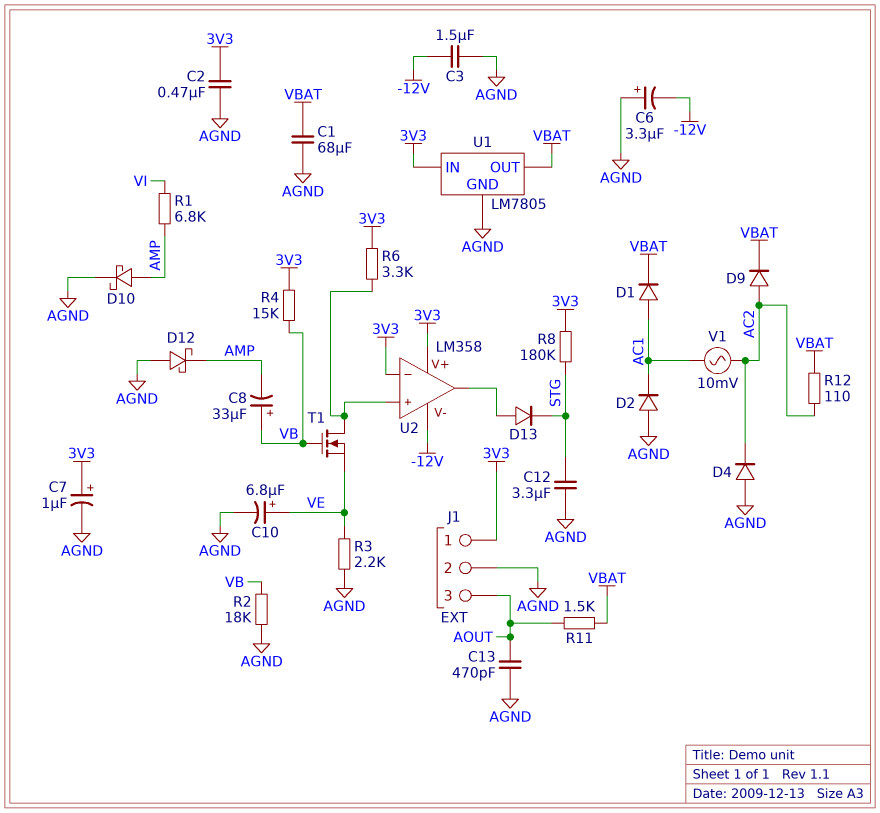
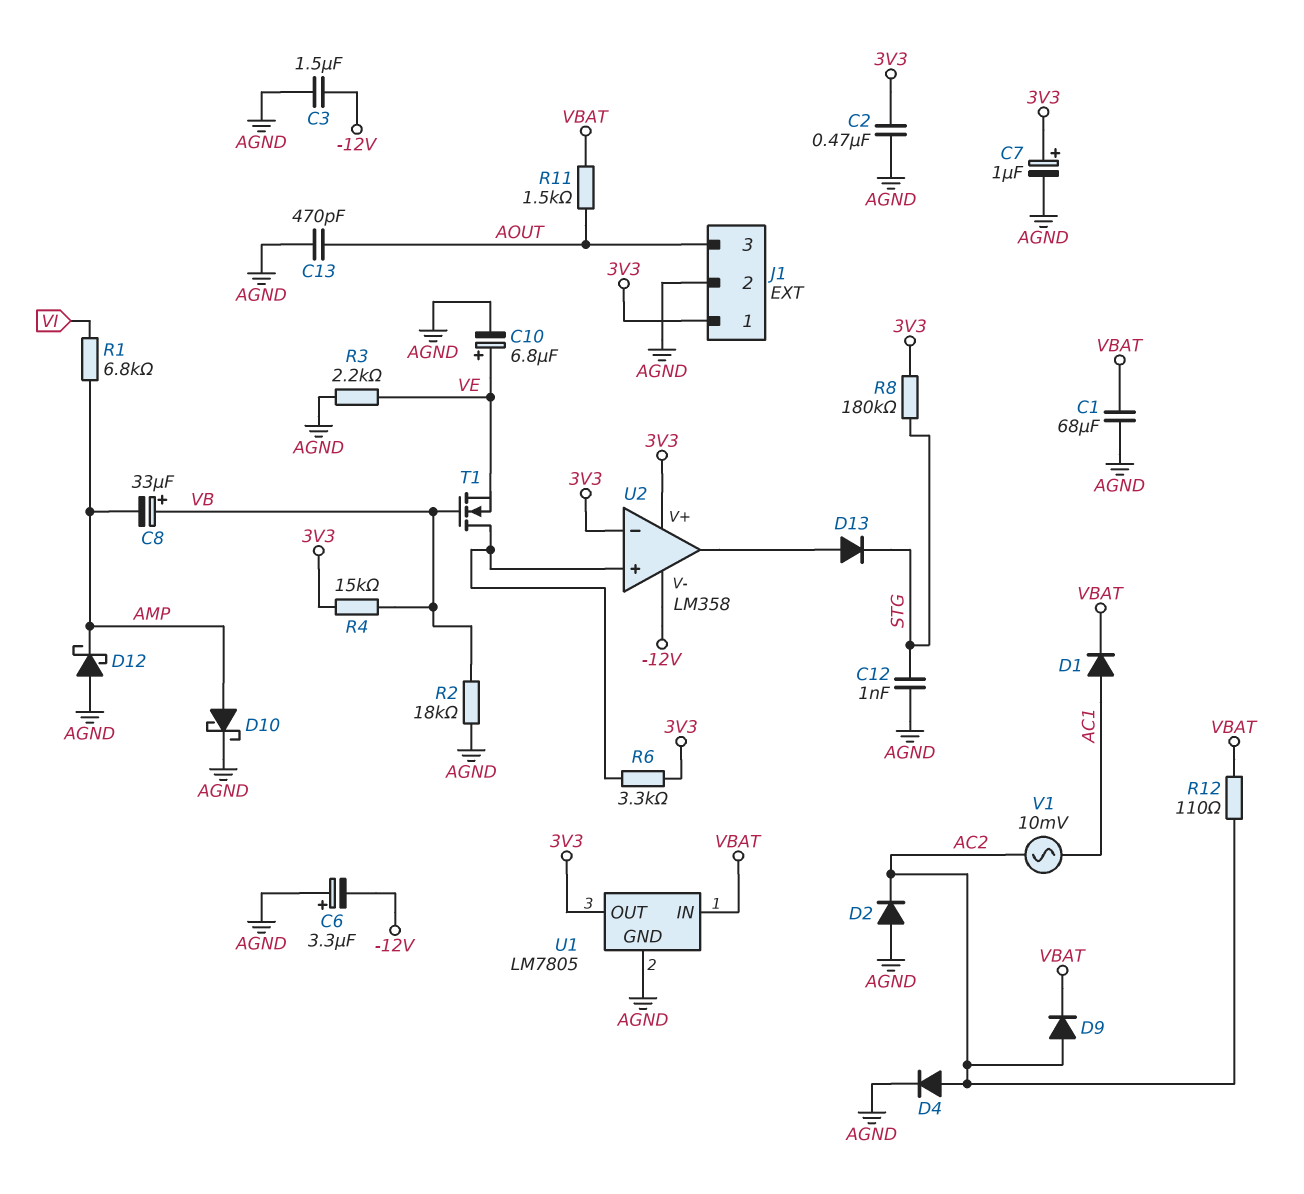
C12: 3.3uF (AGND, STG) -> 1nF (AGND, STG)
D2: diode (A AGND, K AC1) -> diode (A AGND, K AC2)
D4: diode (A AGND, K AC2) -> diode (A AC2, K AGND)
U1 pin IN: 3V3 -> VBAT
U1 pin OUT: VBAT -> 3V3

